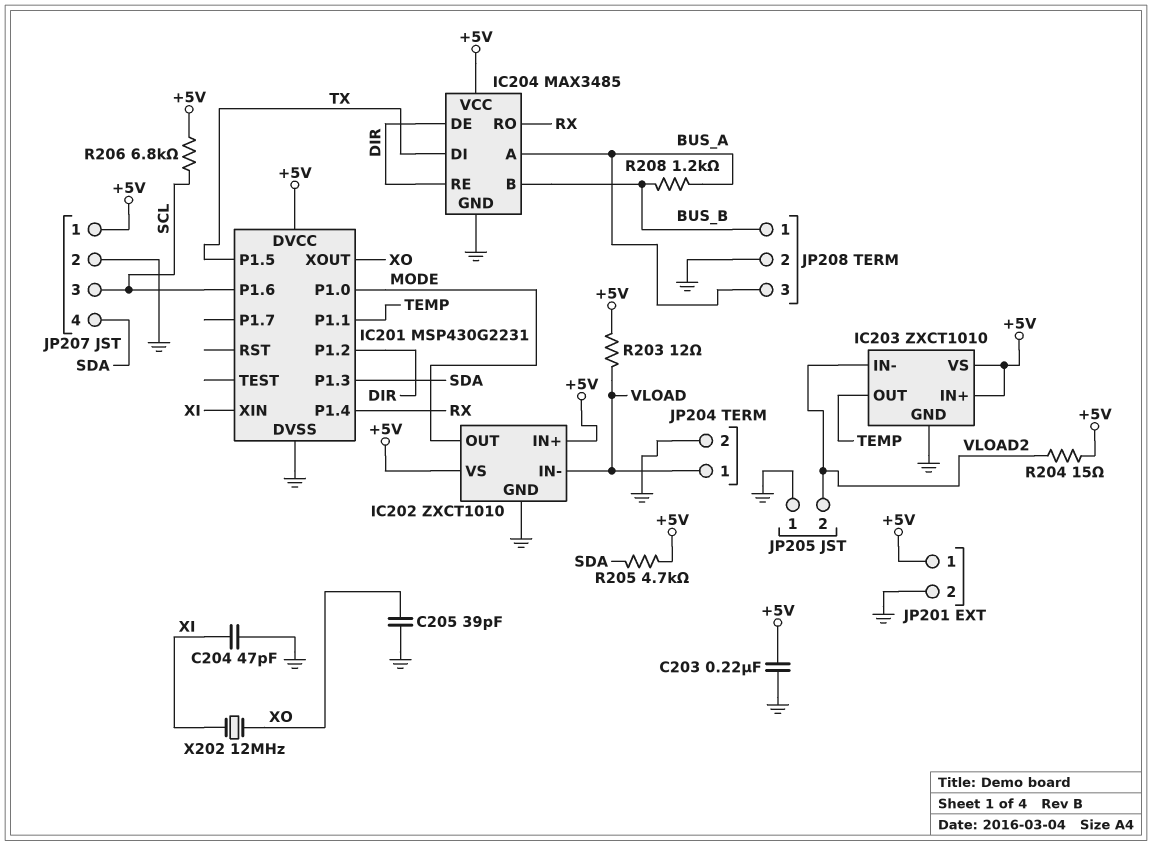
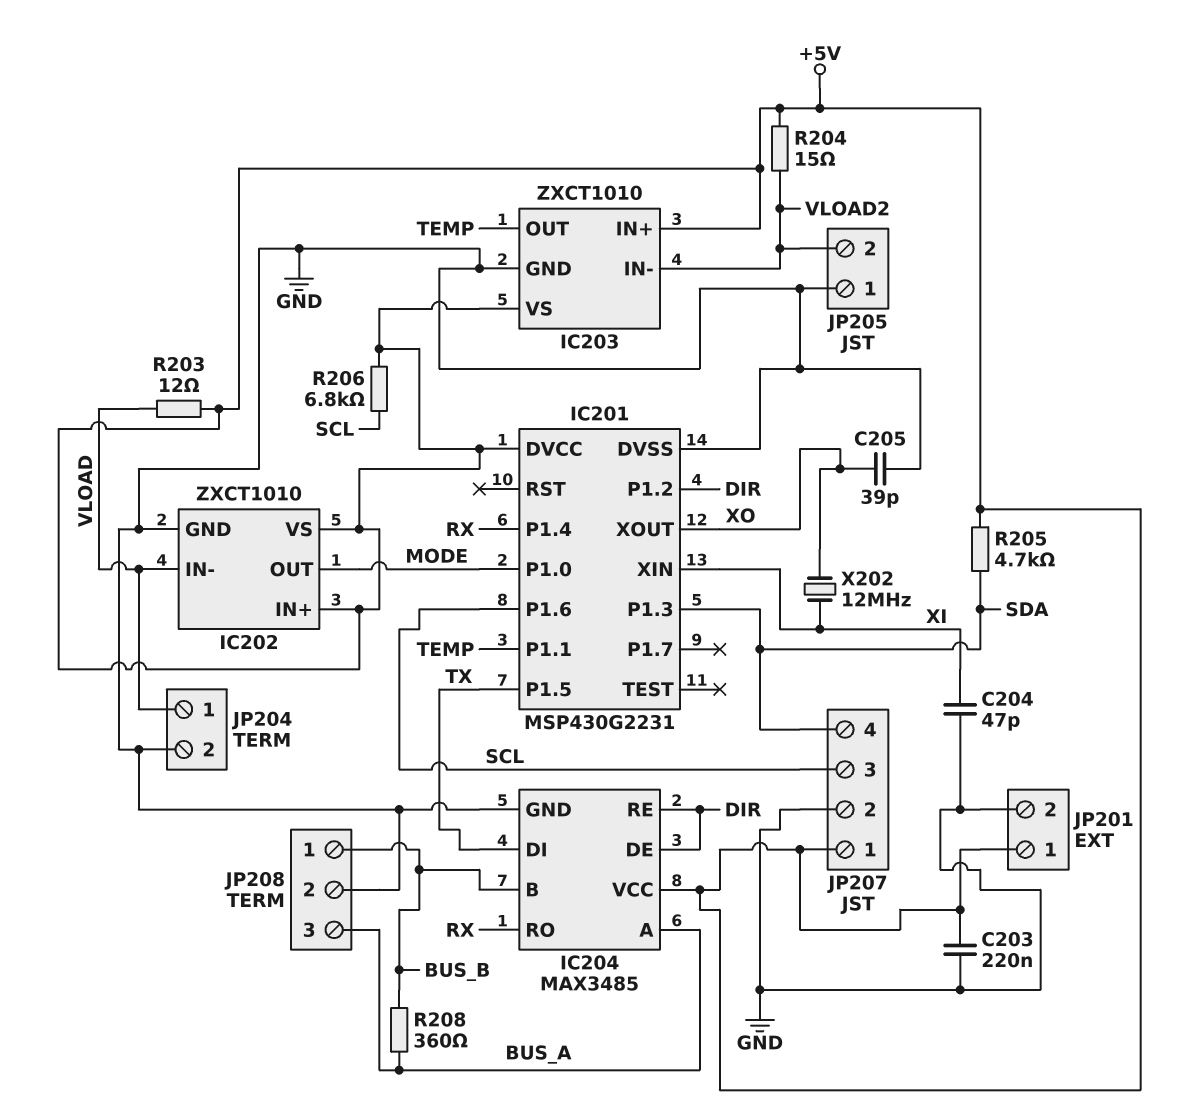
R208: 1.2k (BUS_A, BUS_B) -> 360 (BUS_A, BUS_B)

